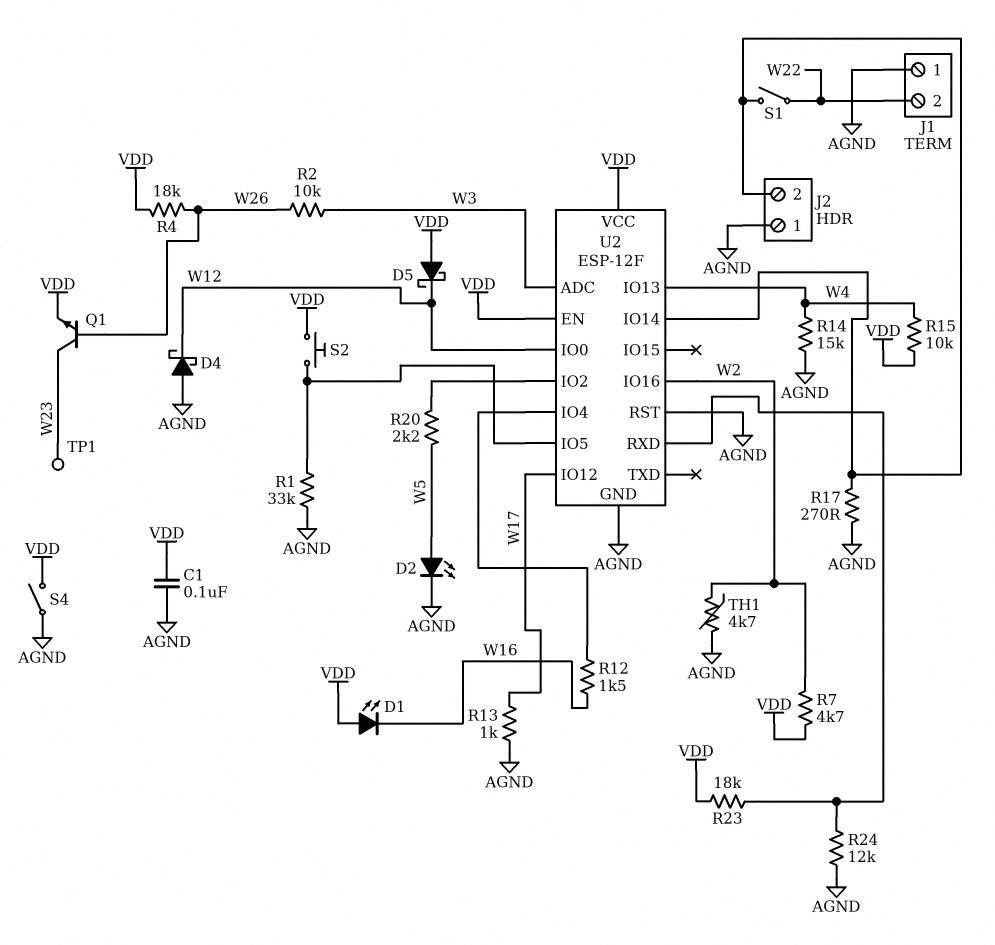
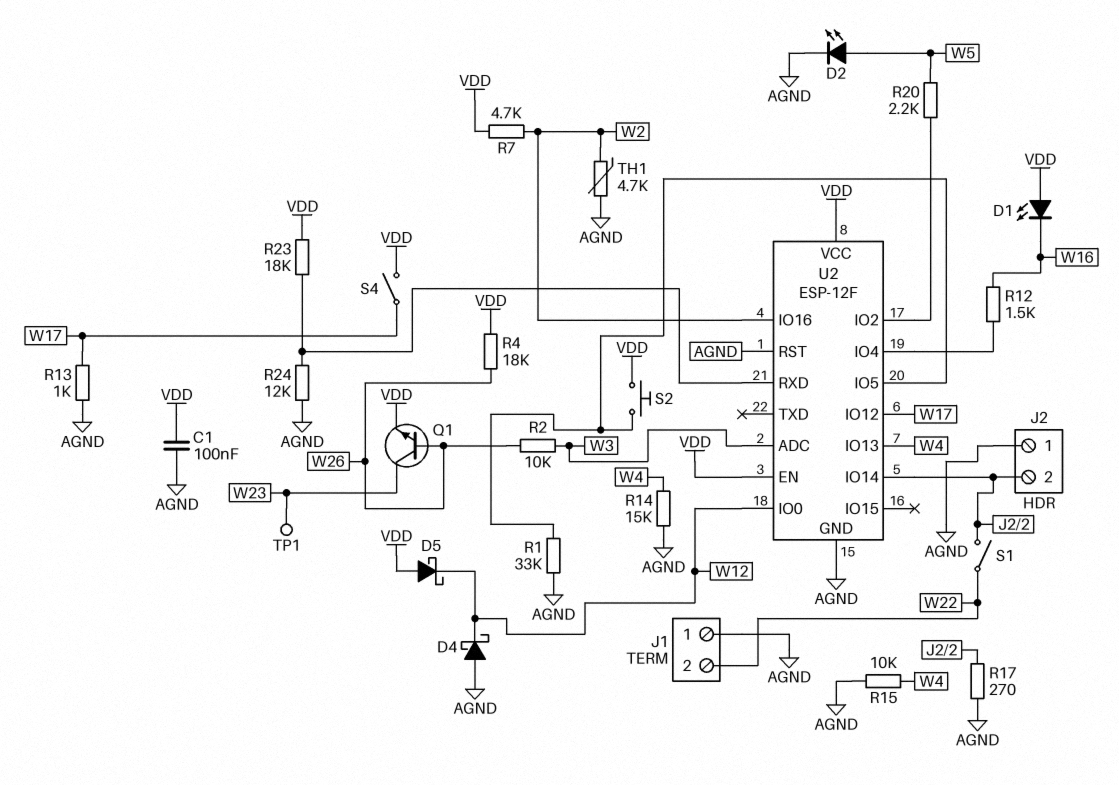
R15: 10k (VDD, W4) -> 10k (AGND, W4)
S4: switch (AGND, VDD) -> switch (VDD, W17)

